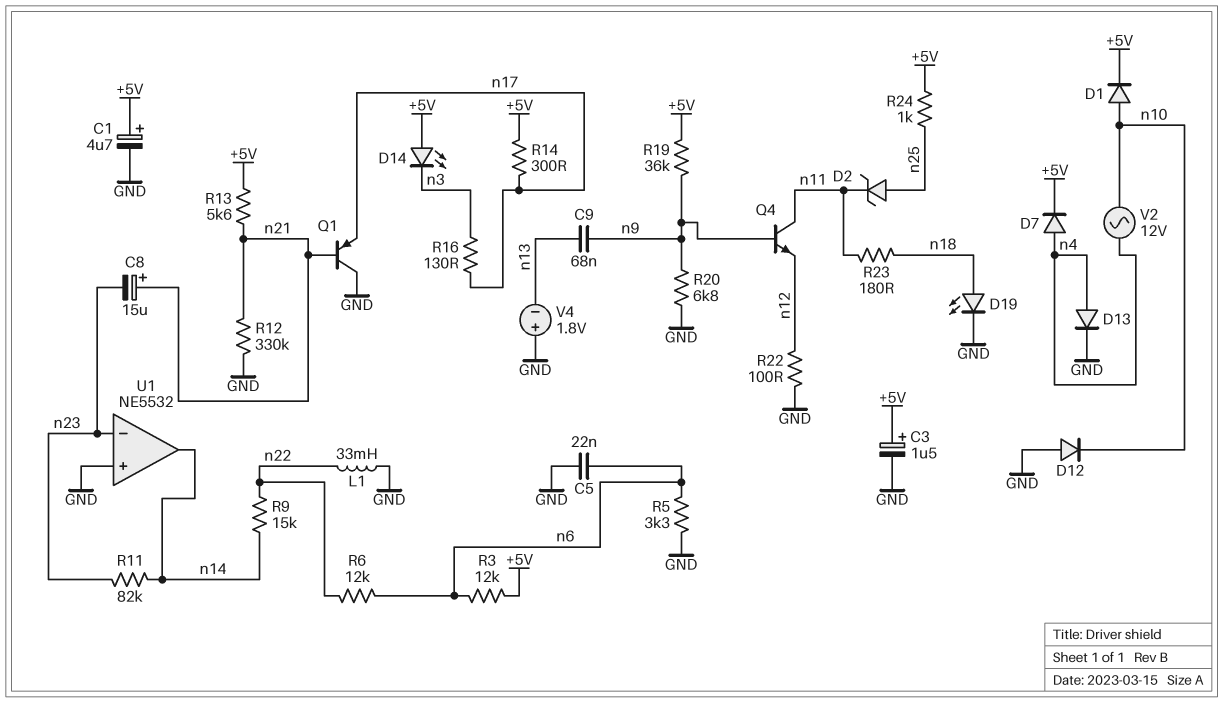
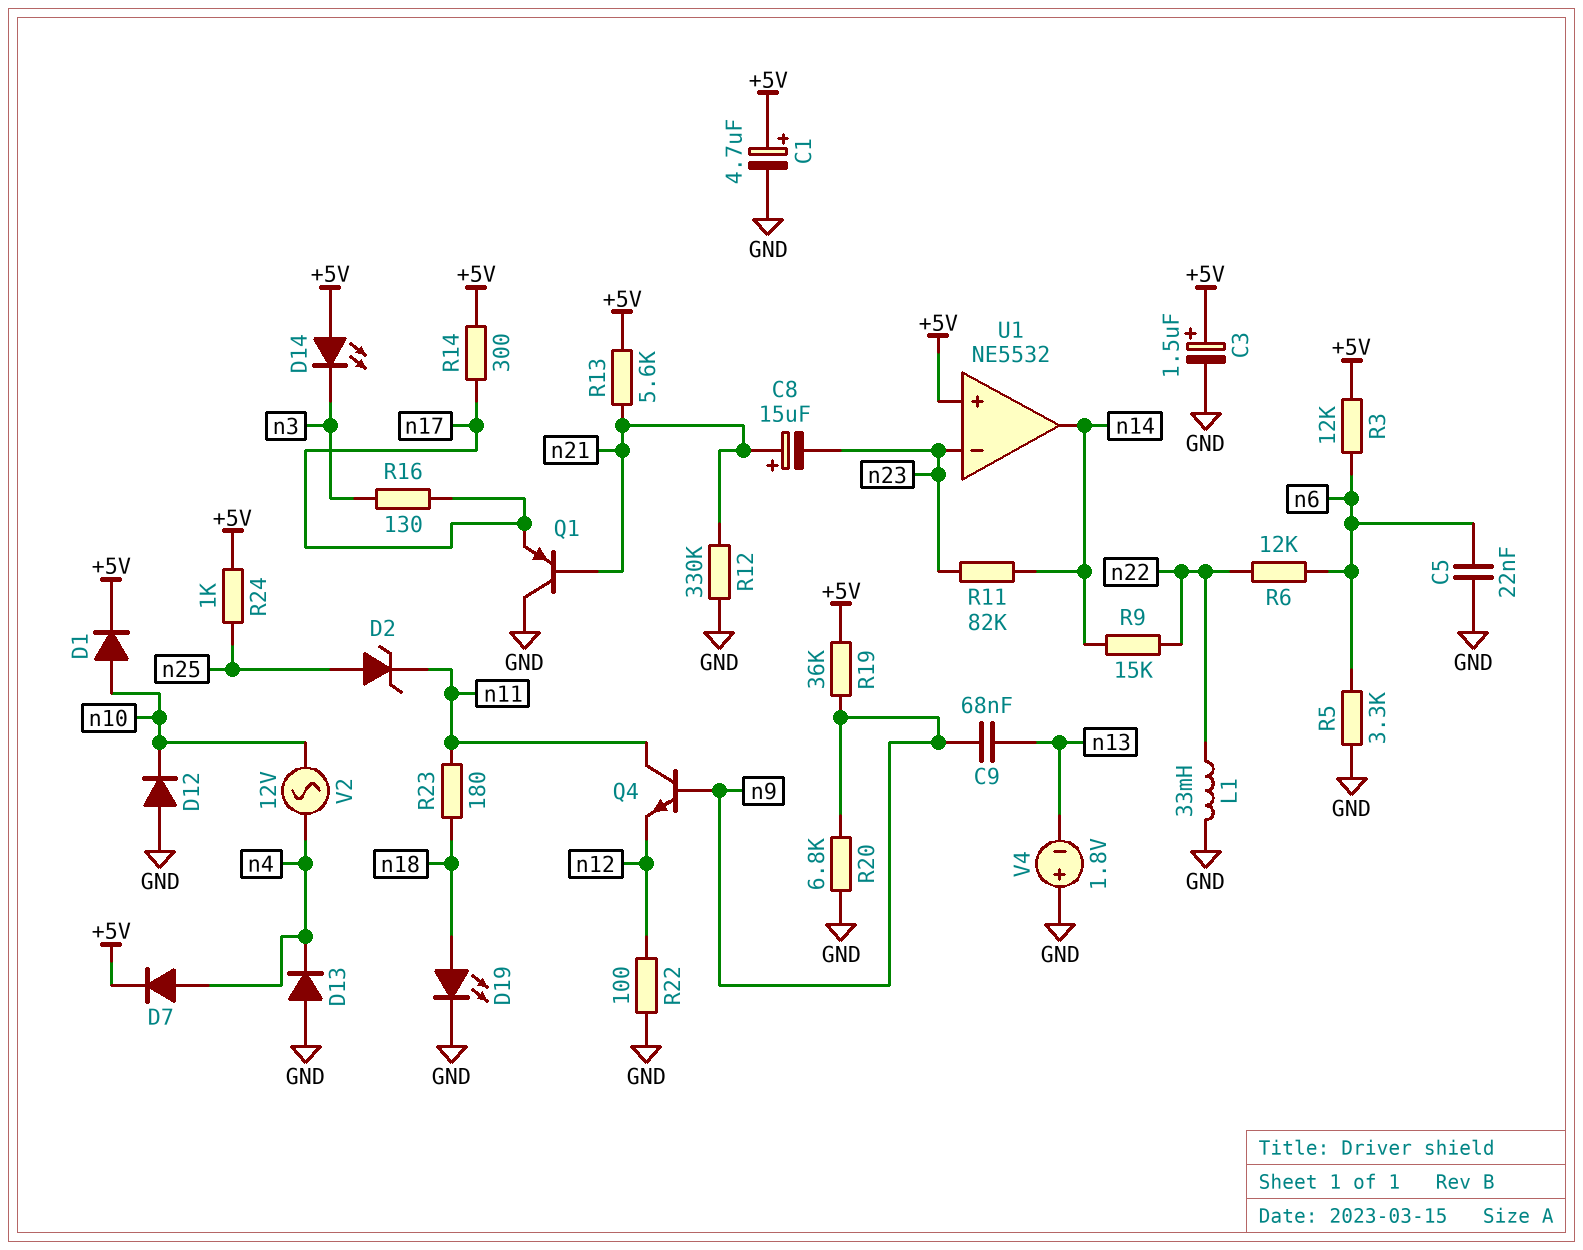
D13: diode (A n4, K GND) -> diode (A GND, K n4)
U1 pin in+: GND -> +5V

